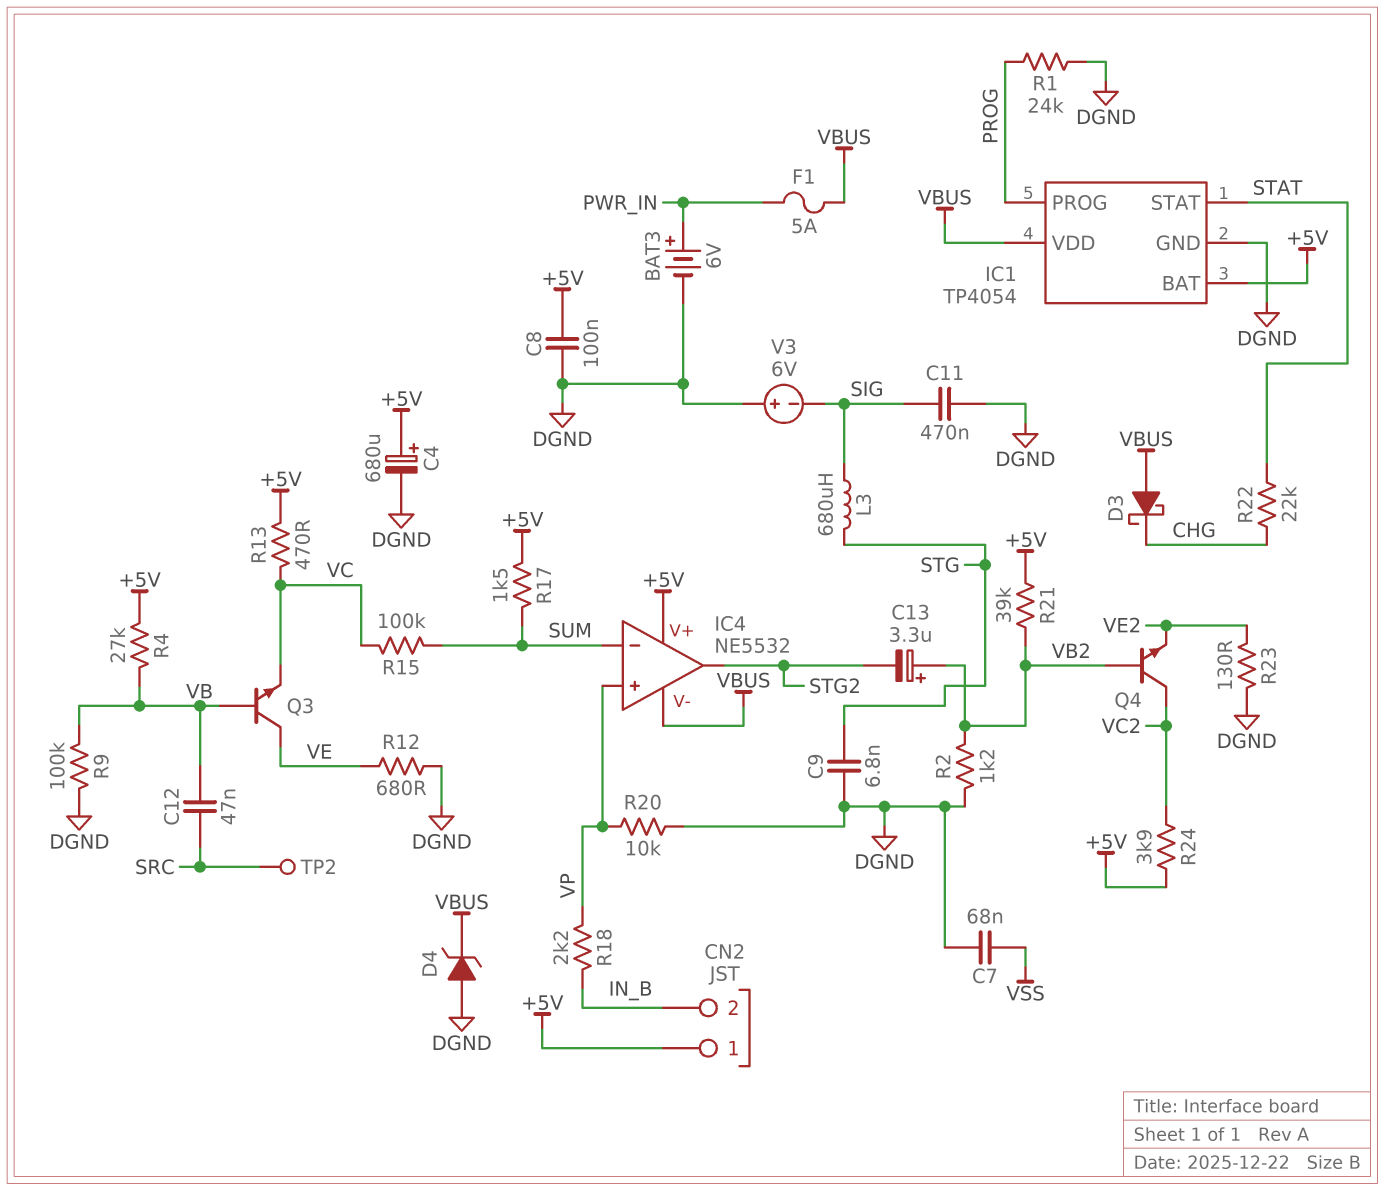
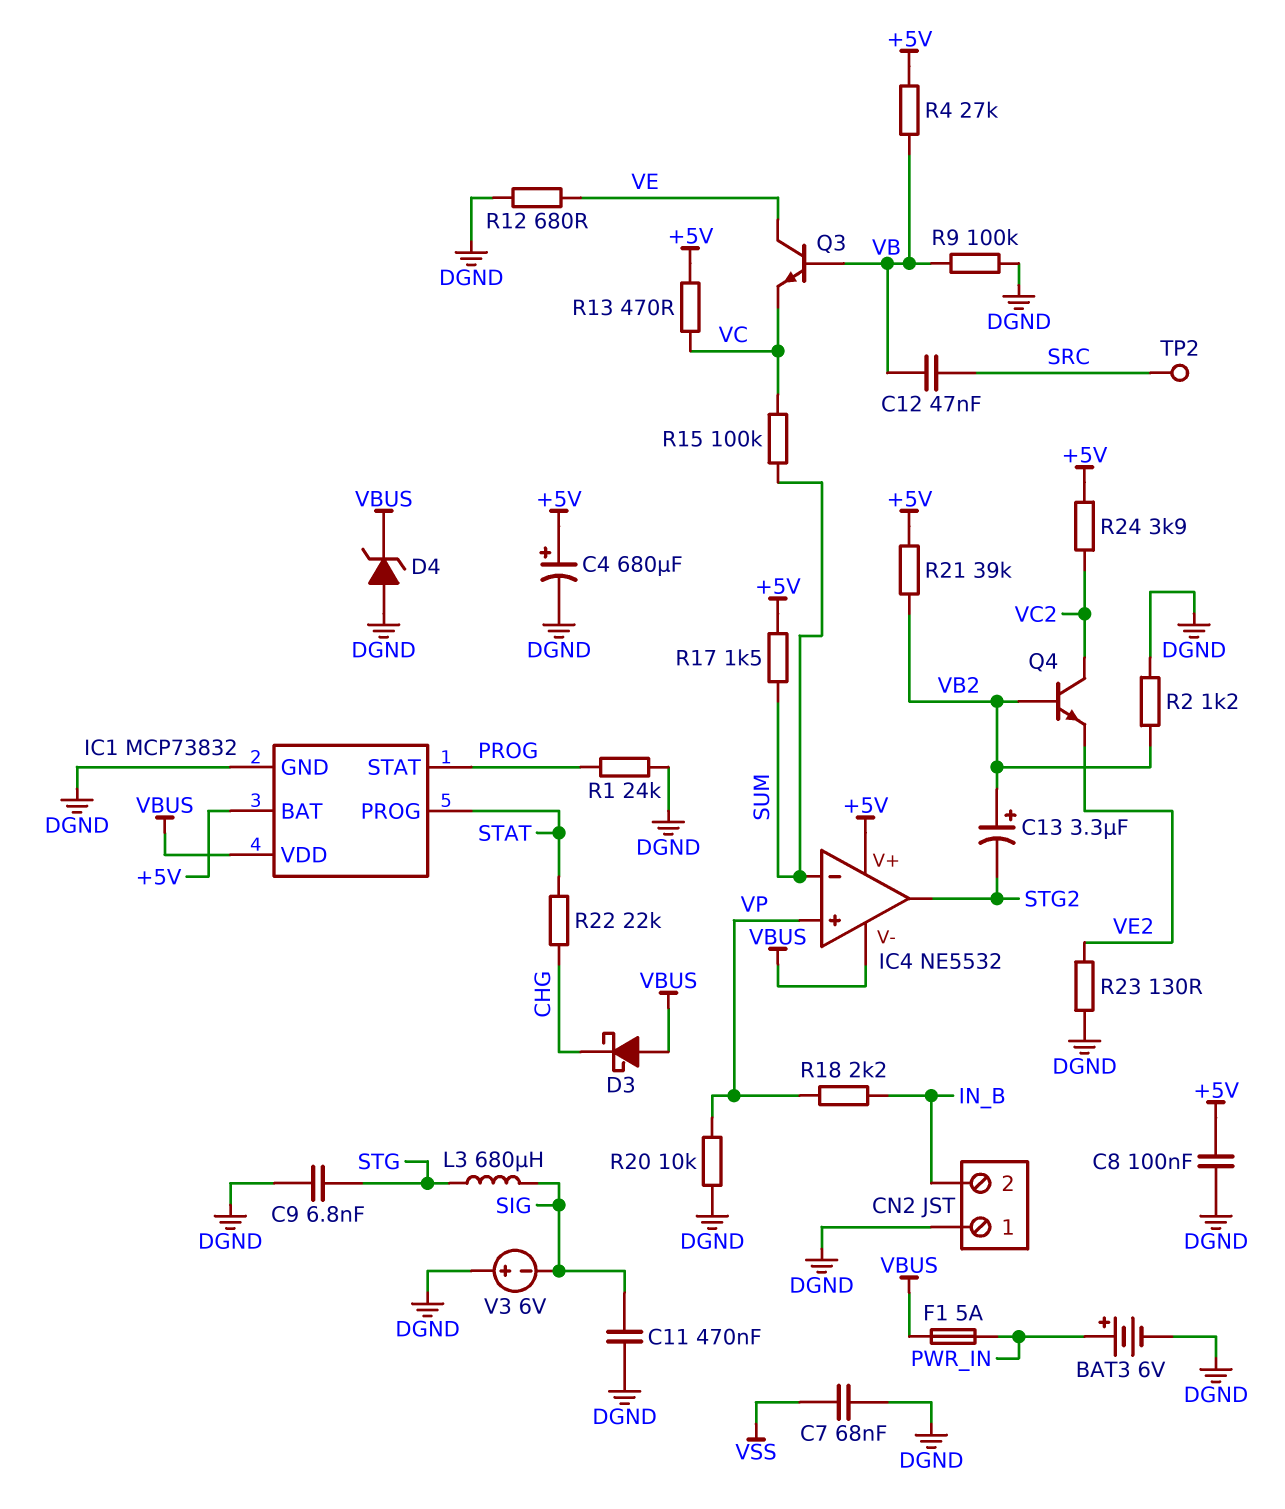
CN2 pin 1: +5V -> DGND
IC1: TP4054 -> MCP73832
IC1 pin PROG: PROG -> STAT
IC1 pin STAT: STAT -> PROG

